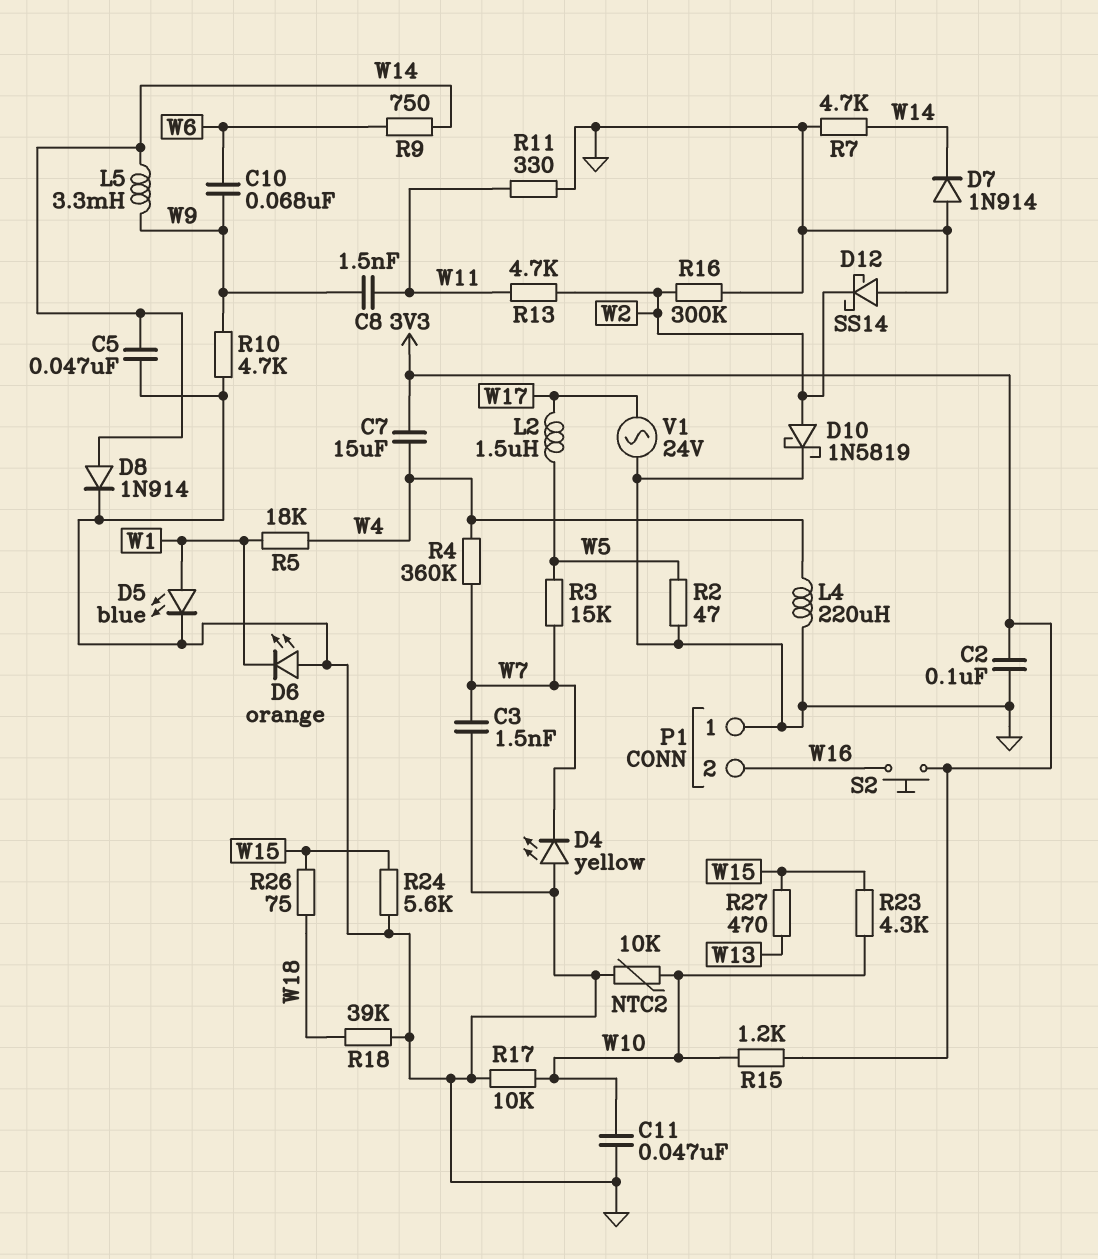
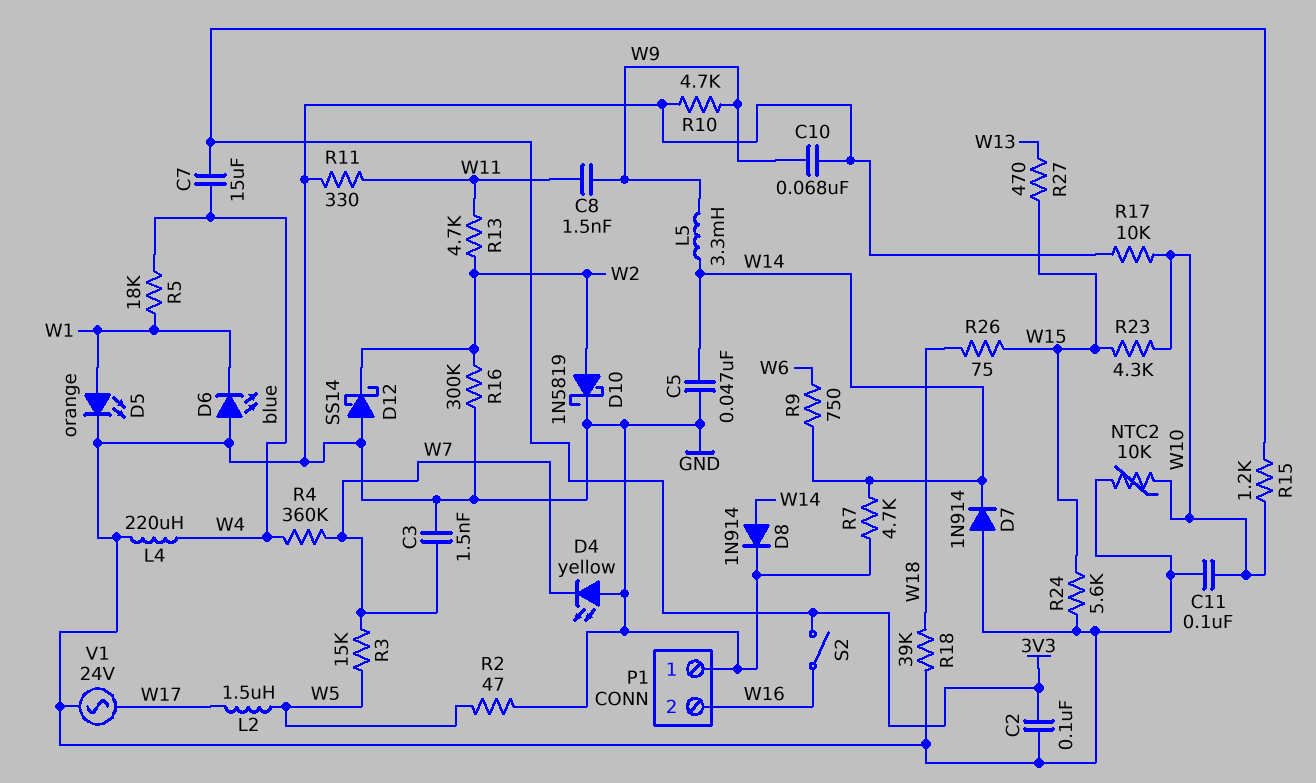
C10: 68nF (W6, W9) -> 68nF (GND, W9)
C11: 47nF (GND, W10) -> 100nF (GND, W10)
D5: LED blue (A W1, K GND) -> LED orange (A W1, K GND)
D6: LED orange (A GND, K W1) -> LED blue (A GND, K W1)
S2: button (3V3, W16) -> switch (3V3, W16)

